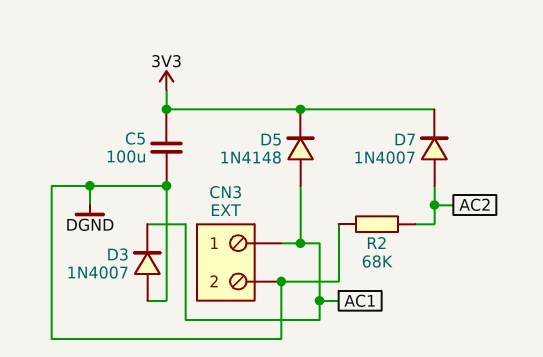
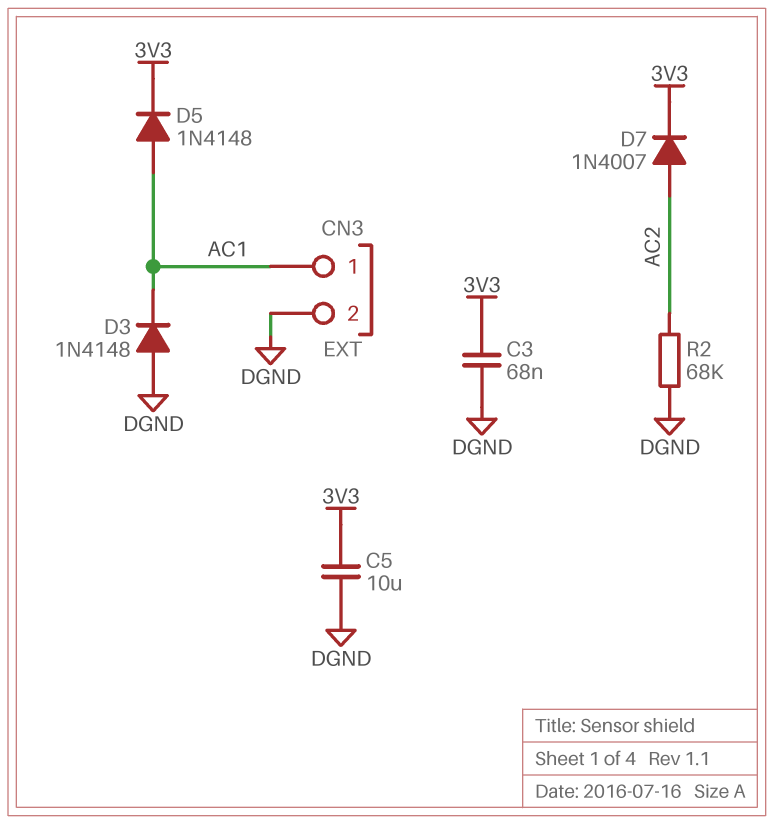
C3: none -> 68nF (3V3, DGND)
C5: 100uF (3V3, DGND) -> 10uF (3V3, DGND)
D3: diode 1N4007 (A DGND, K AC1) -> diode 1N4148 (A DGND, K AC1)

